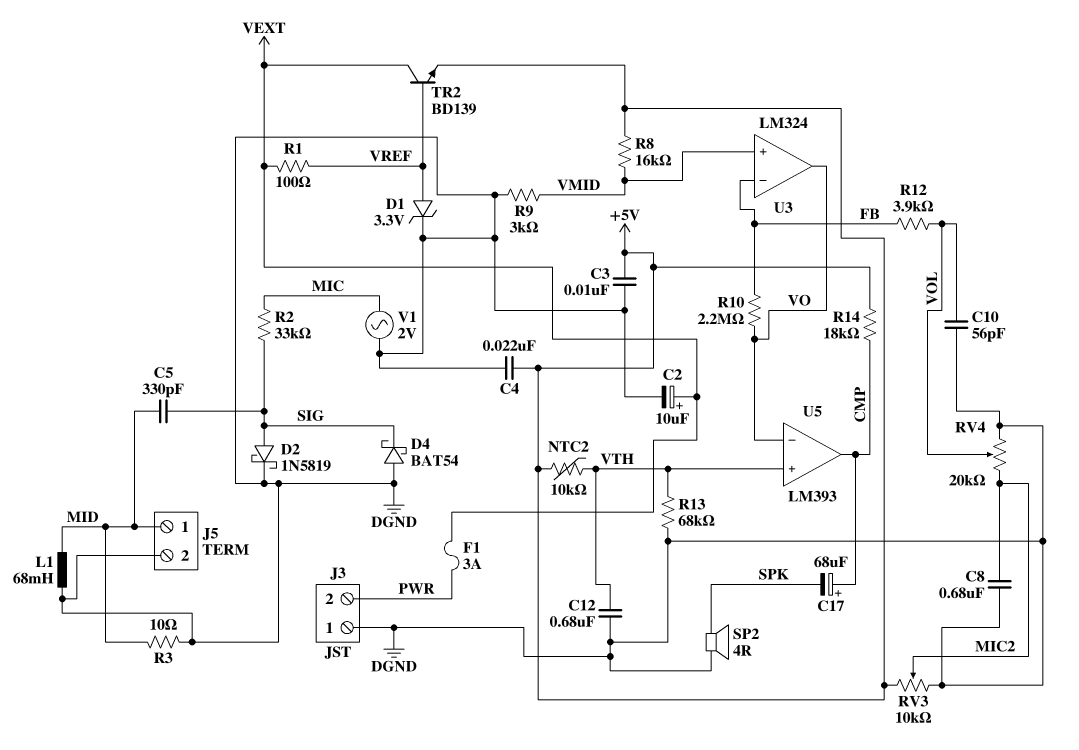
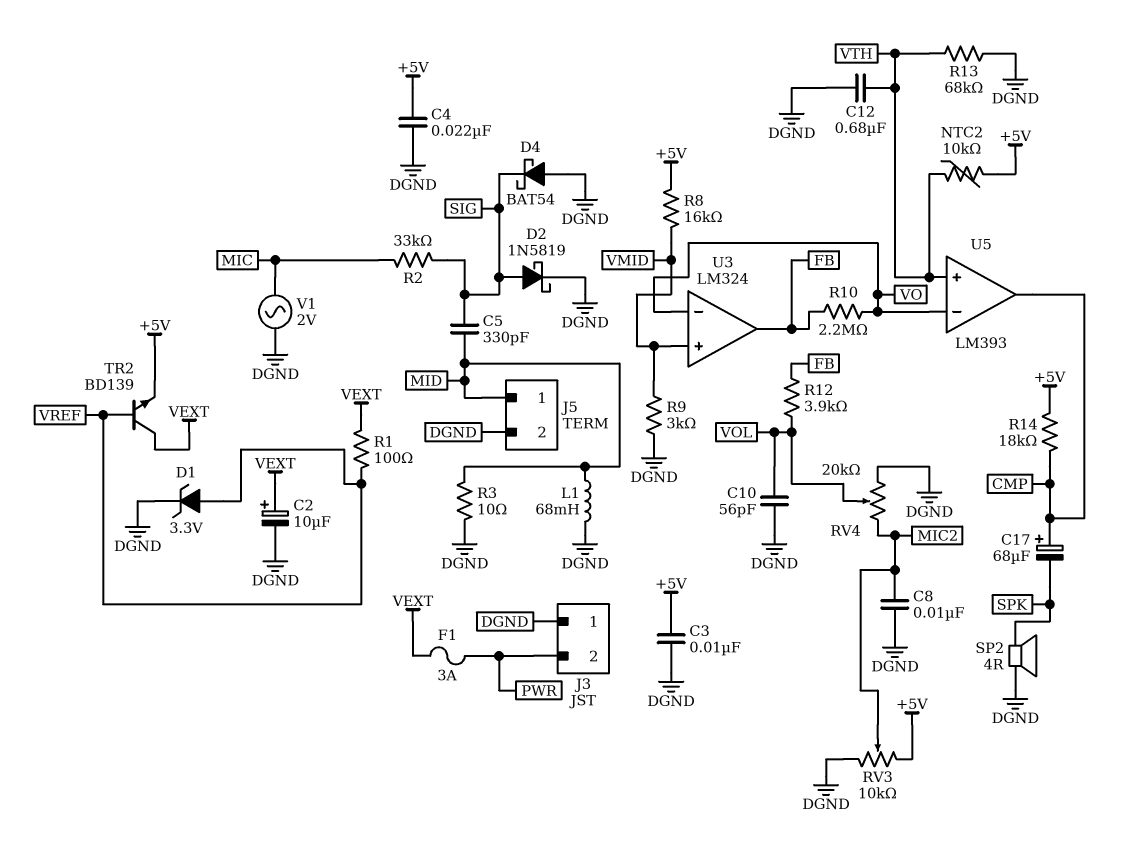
C8: 680nF (DGND, MIC2) -> 10nF (DGND, MIC2)
U3 pin in-: FB -> VO
U3 pin out: VO -> FB

